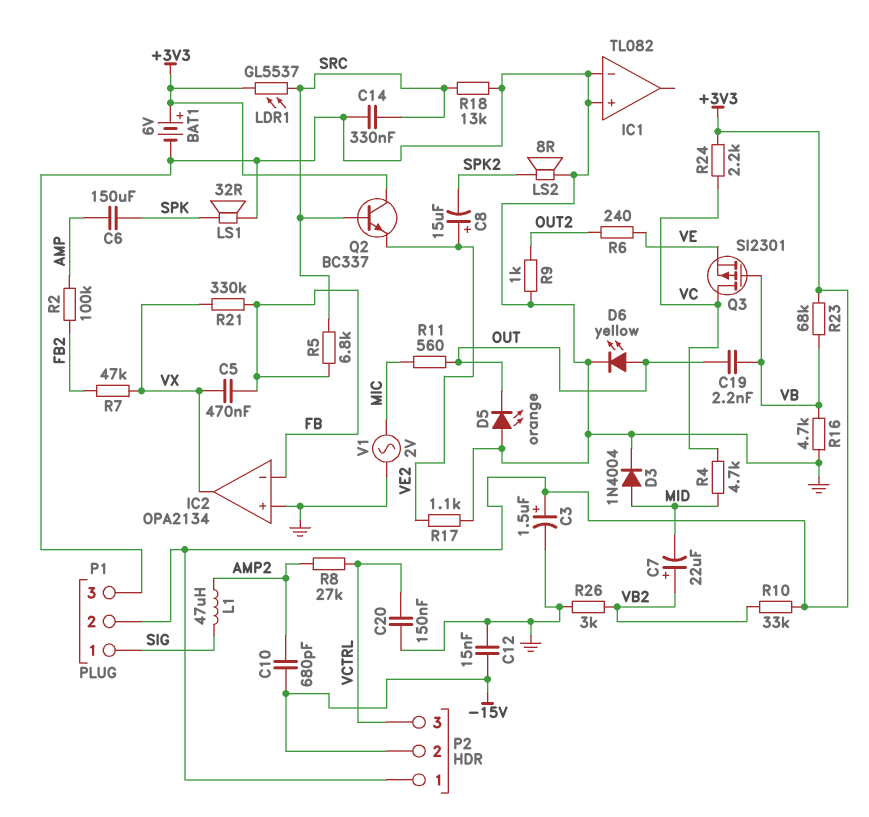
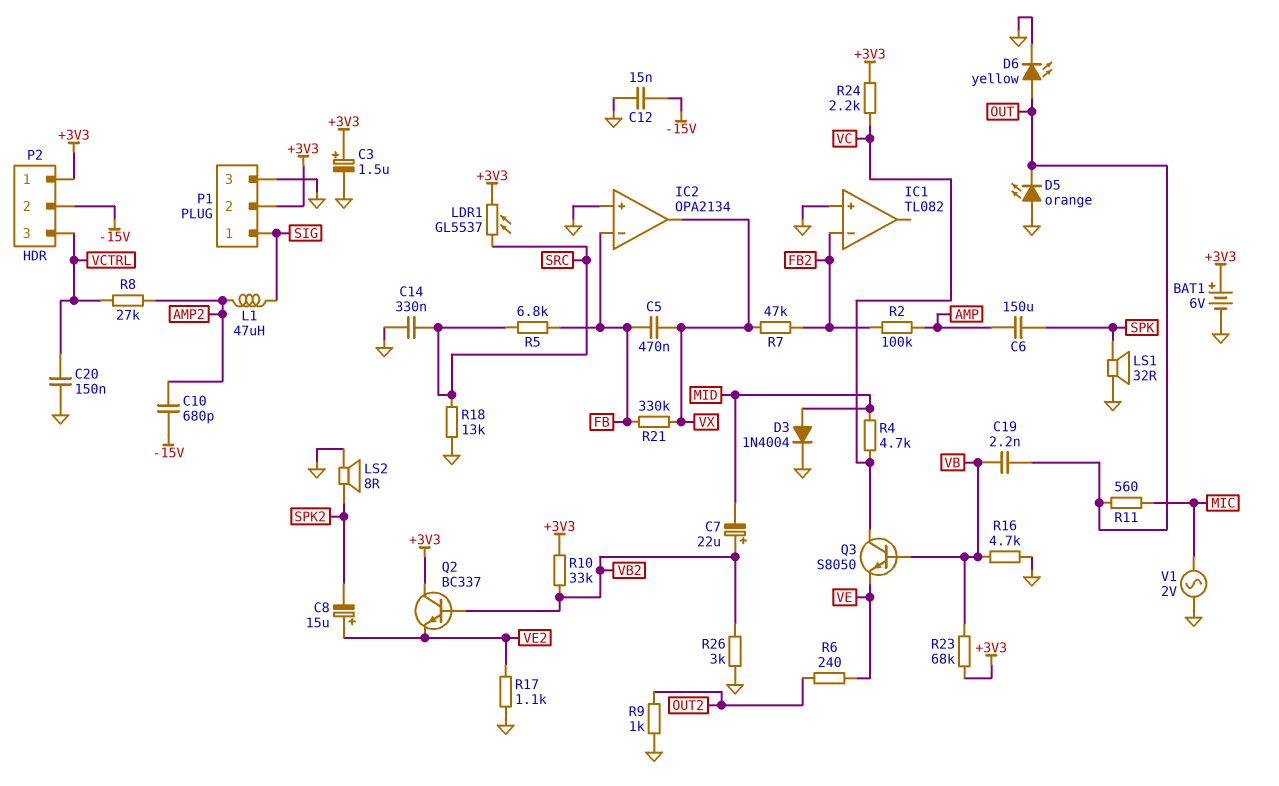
IC1 pin in-: GND -> FB2
Q2: NPN BC337 (B SRC, C +3V3, E VE2) -> NPN BC337 (B VB2, C +3V3, E VE2)
Q3: PMOS SI2301 (G VB, D VC, S VE) -> NPN S8050 (B VB, C VC, E VE)

